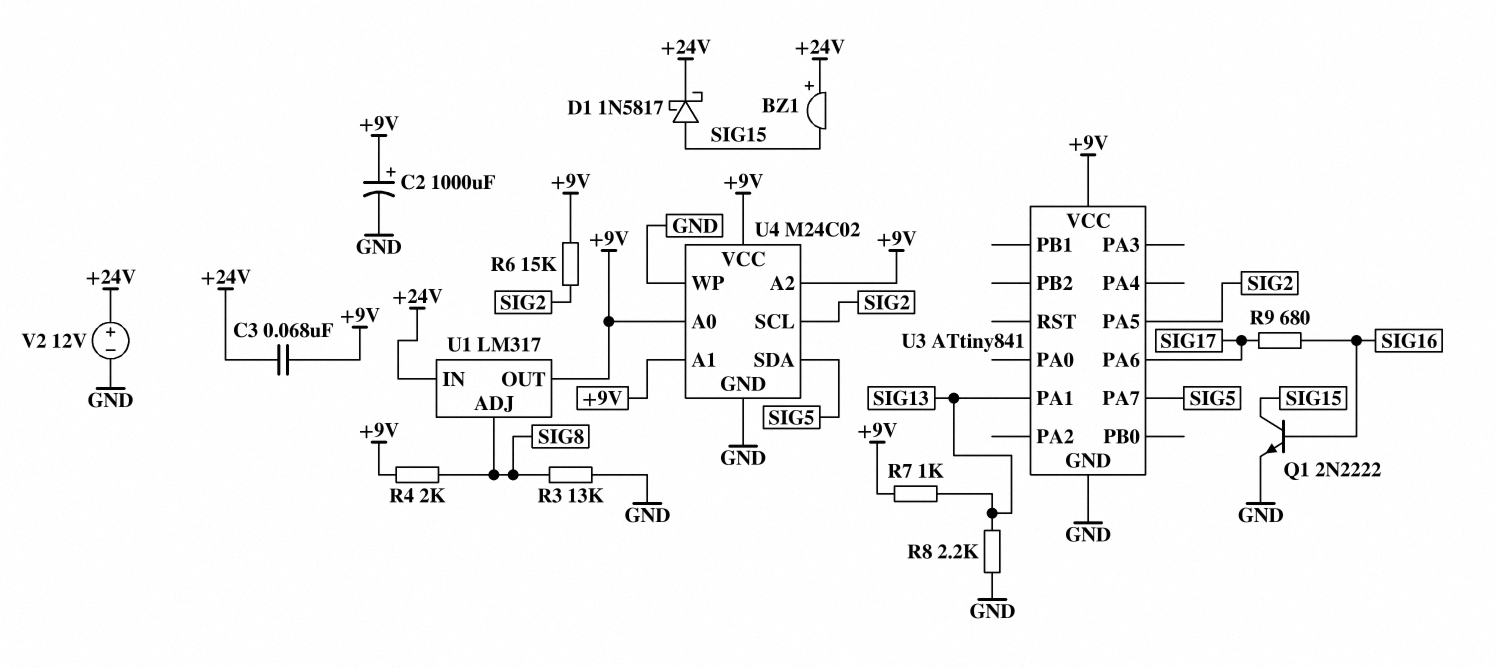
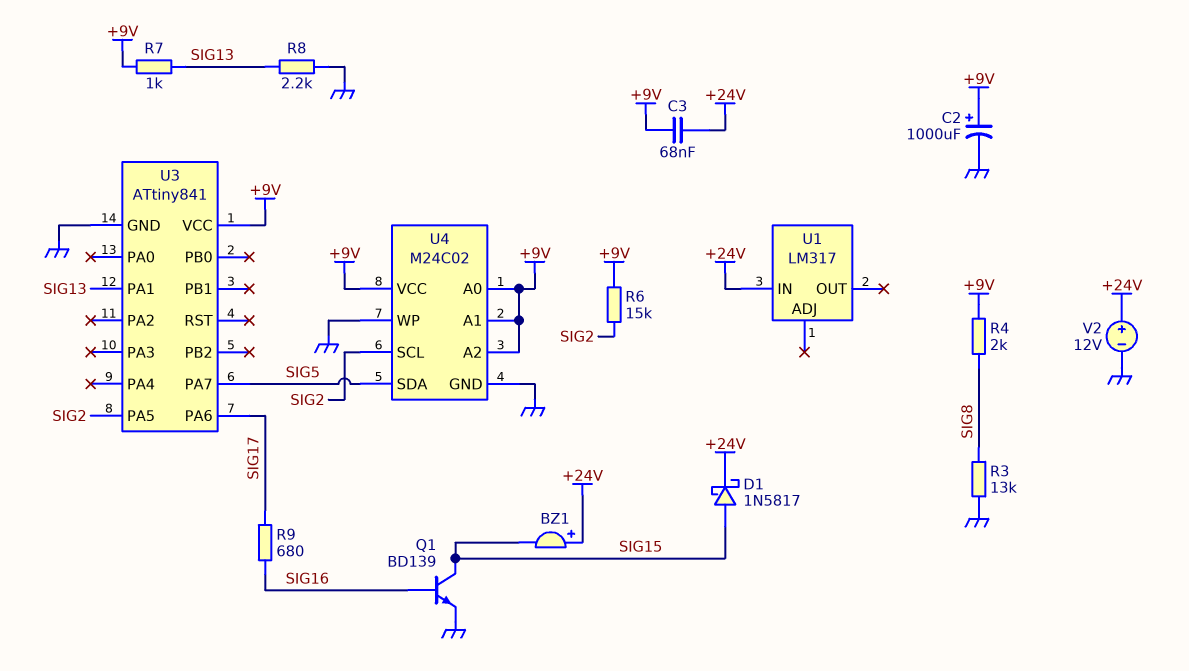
Q1: NPN 2N2222 (B SIG16, C SIG15, E GND) -> NPN BD139 (B SIG16, C SIG15, E GND)
U1 pin ADJ: SIG8 -> none
U1 pin OUT: +9V -> none

